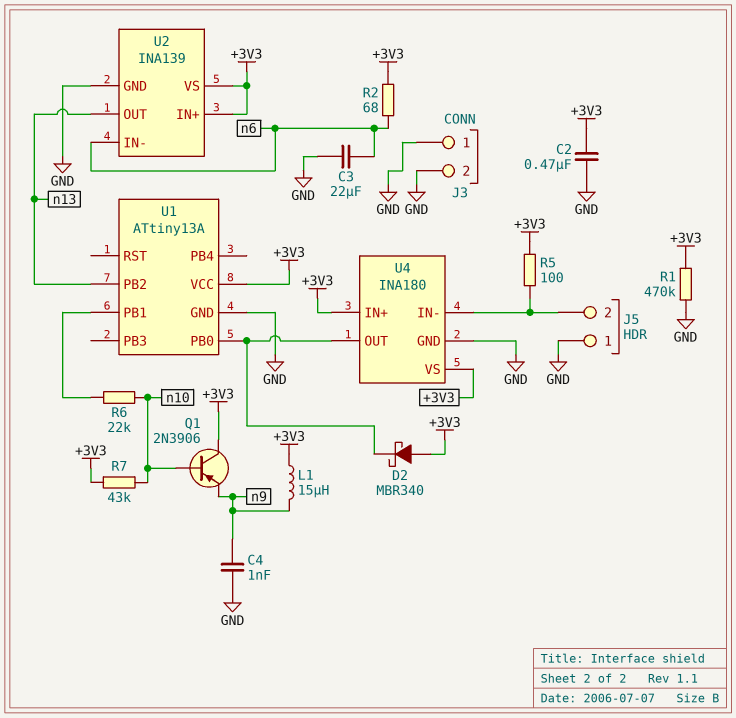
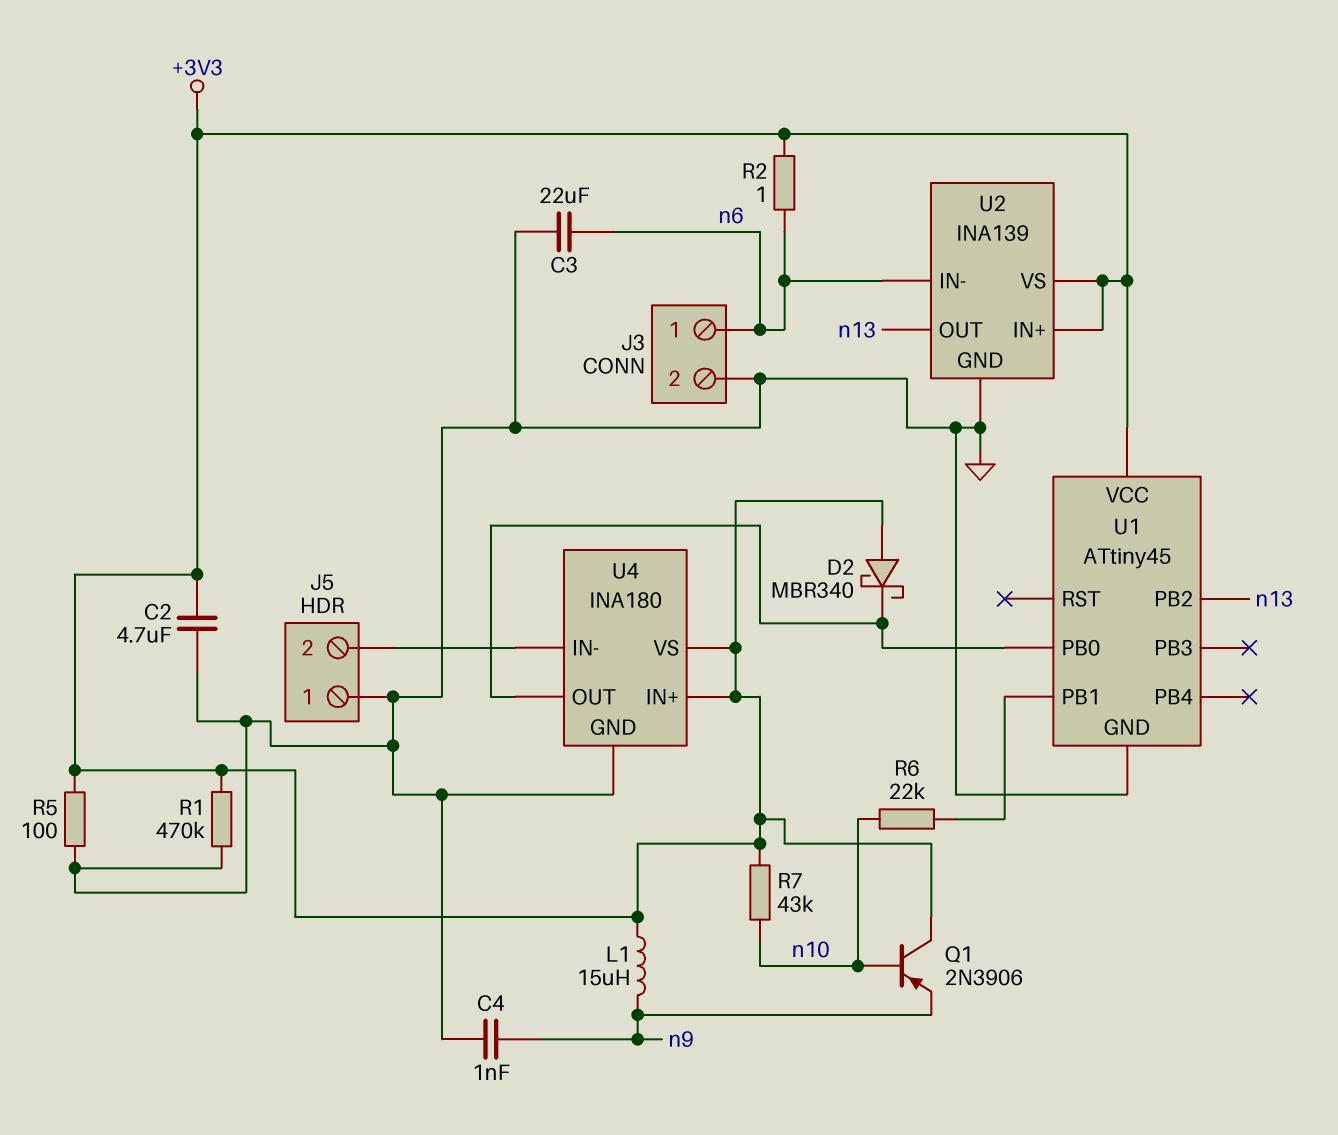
C2: 470nF (+3V3, GND) -> 4.7uF (+3V3, GND)
J3 pin 1: GND -> n6
R2: 68 (+3V3, n6) -> 1 (+3V3, n6)
R5: 100 (+3V3, J5/2) -> 100 (+3V3, GND)
U1: ATtiny13A -> ATtiny45

